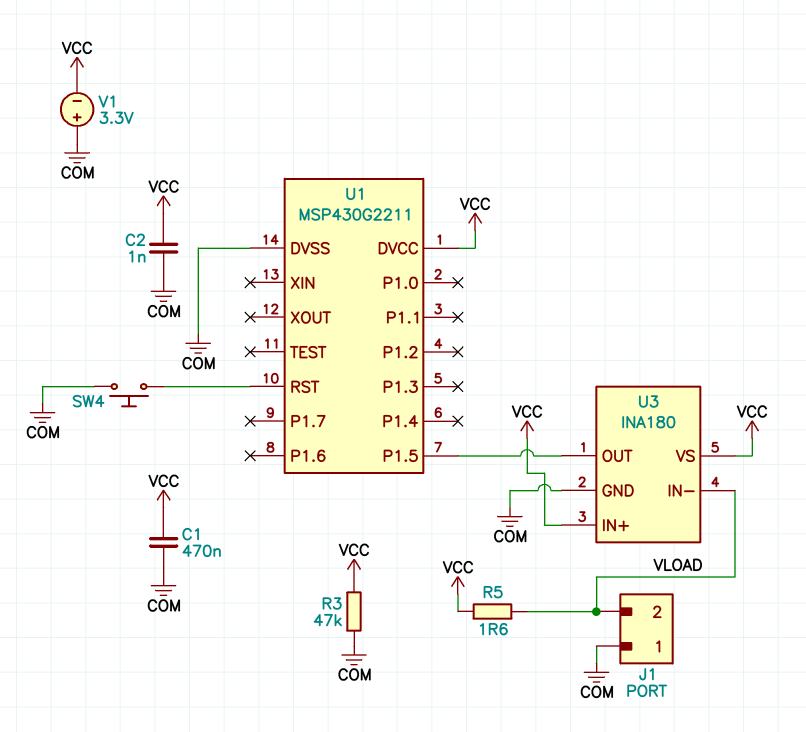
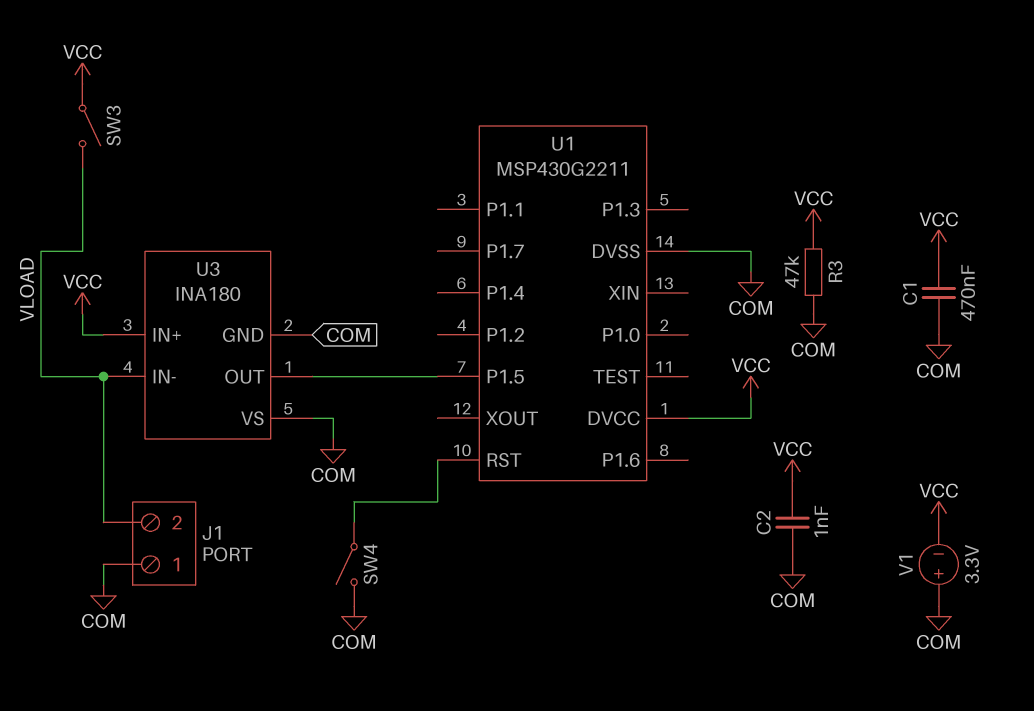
R5: 1.6 (VCC, VLOAD) -> none
SW3: none -> switch (VCC, VLOAD)
SW4: button (COM, U1/RST) -> switch (COM, U1/RST)
U3 pin VS: VCC -> COM

